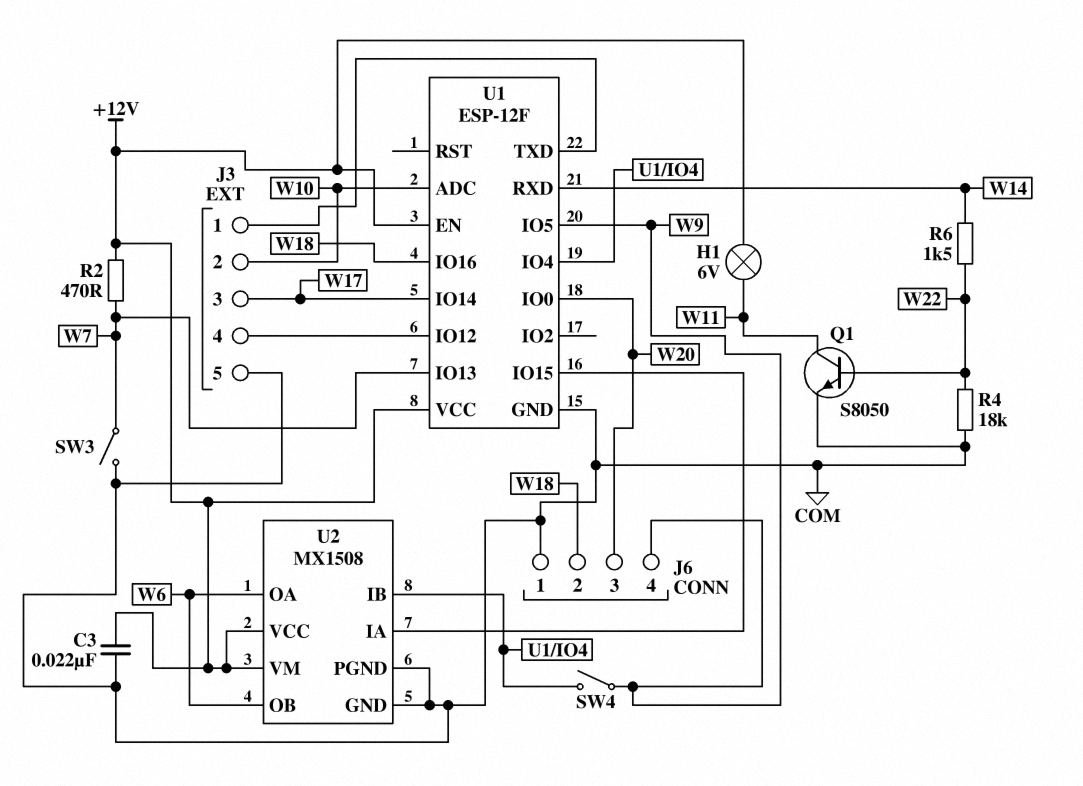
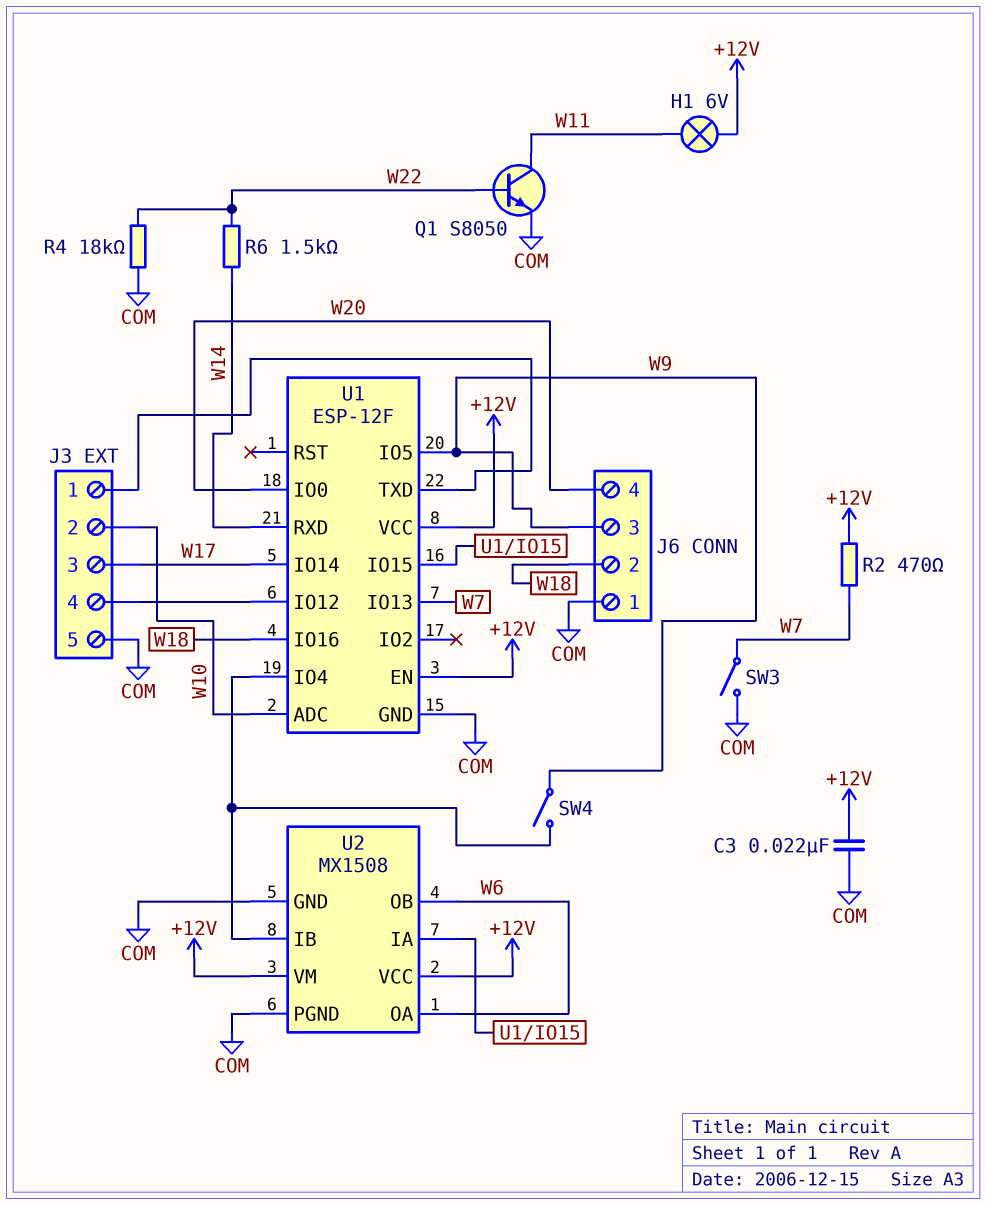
J6 pin 3: W20 -> W9
J6 pin 4: W9 -> W20

